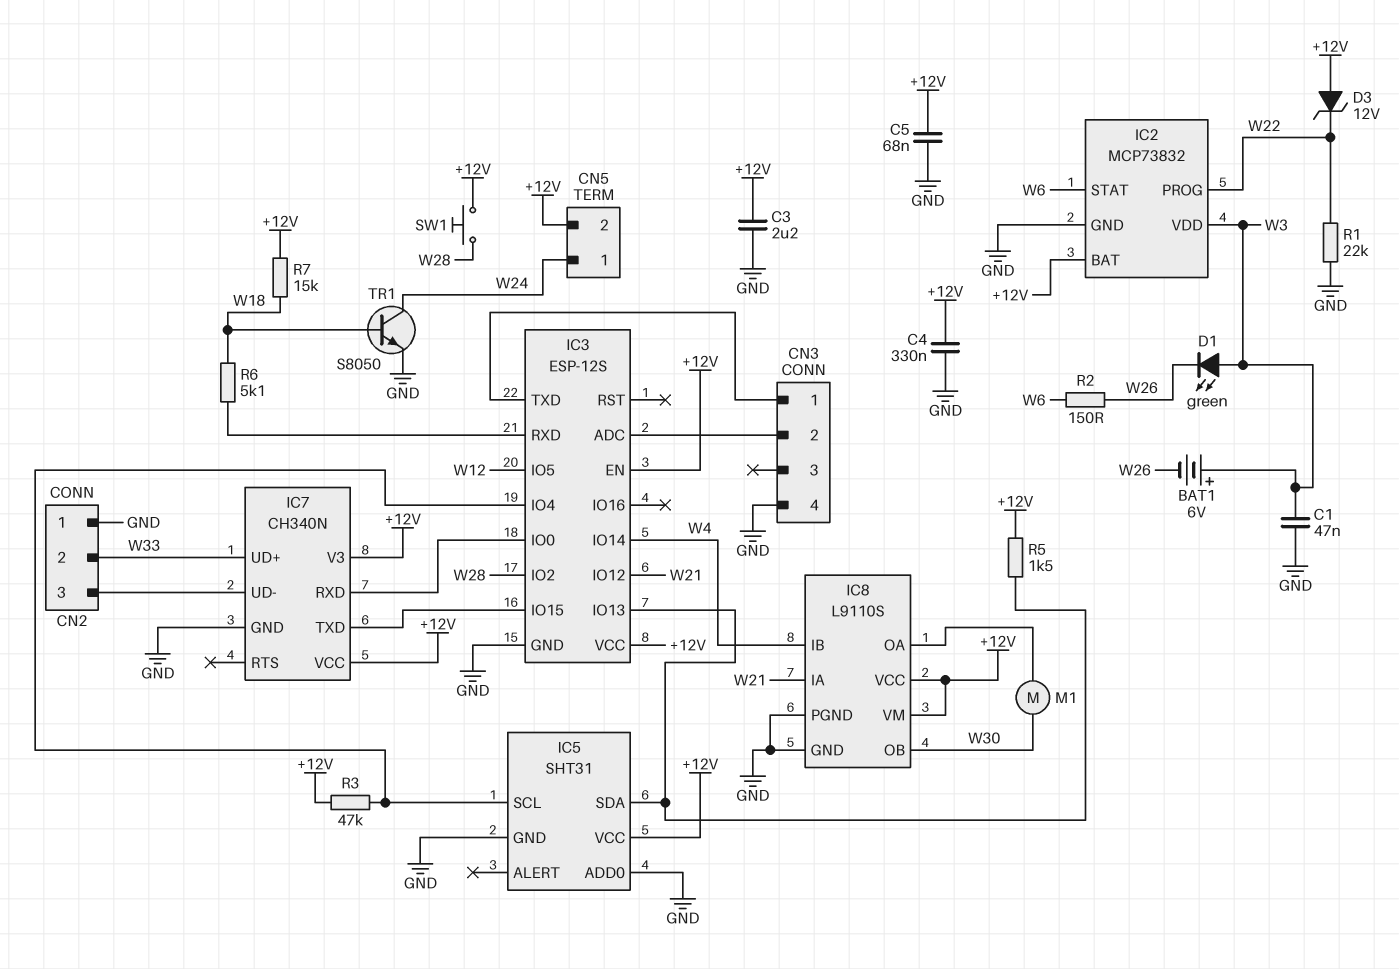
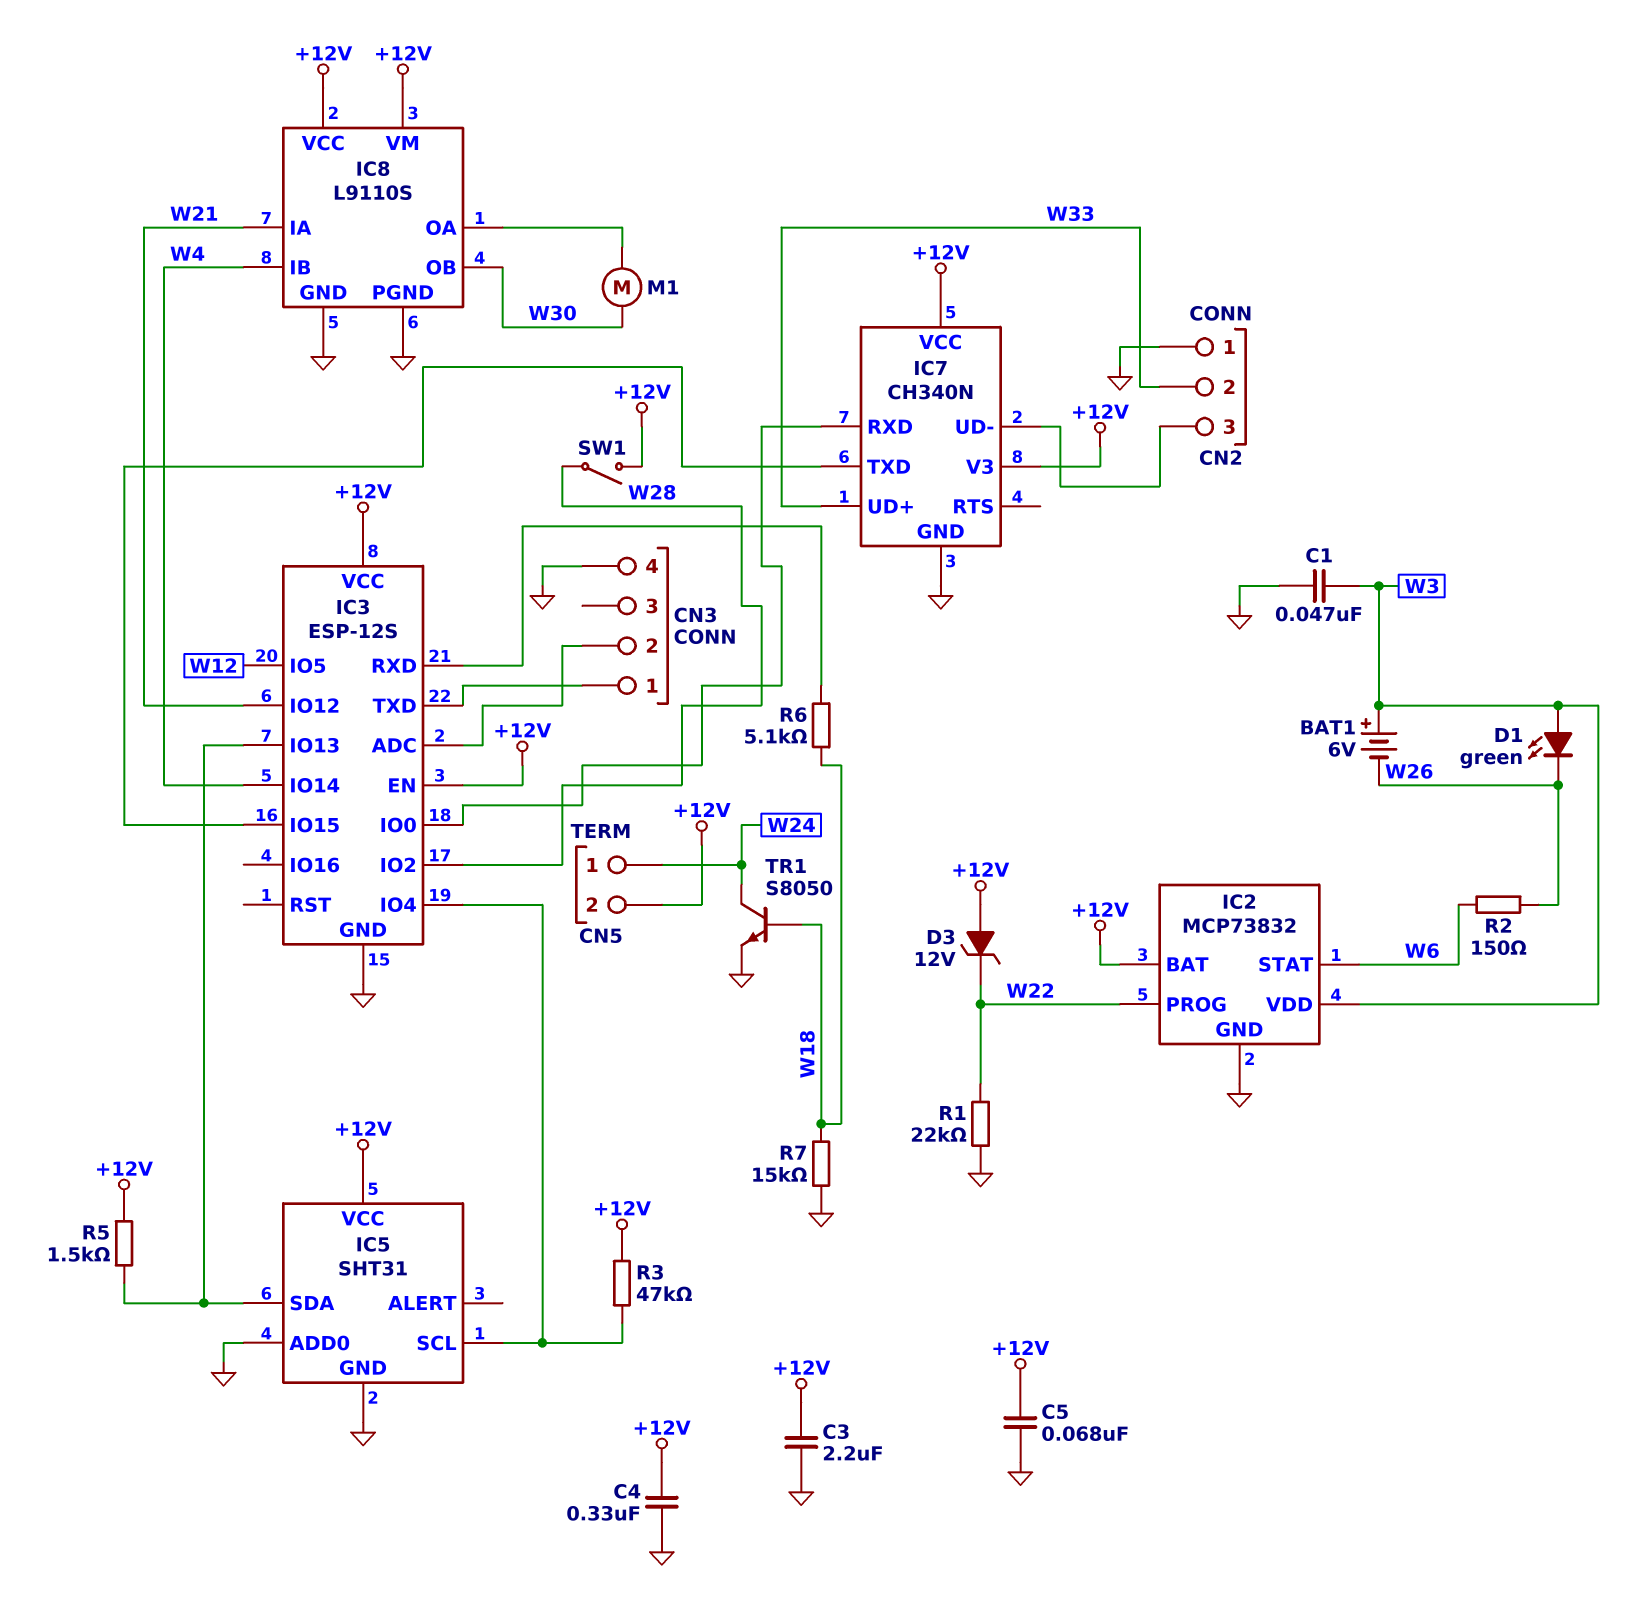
R7: 15k (+12V, W18) -> 15k (GND, W18)
SW1: button (+12V, W28) -> switch (+12V, W28)

